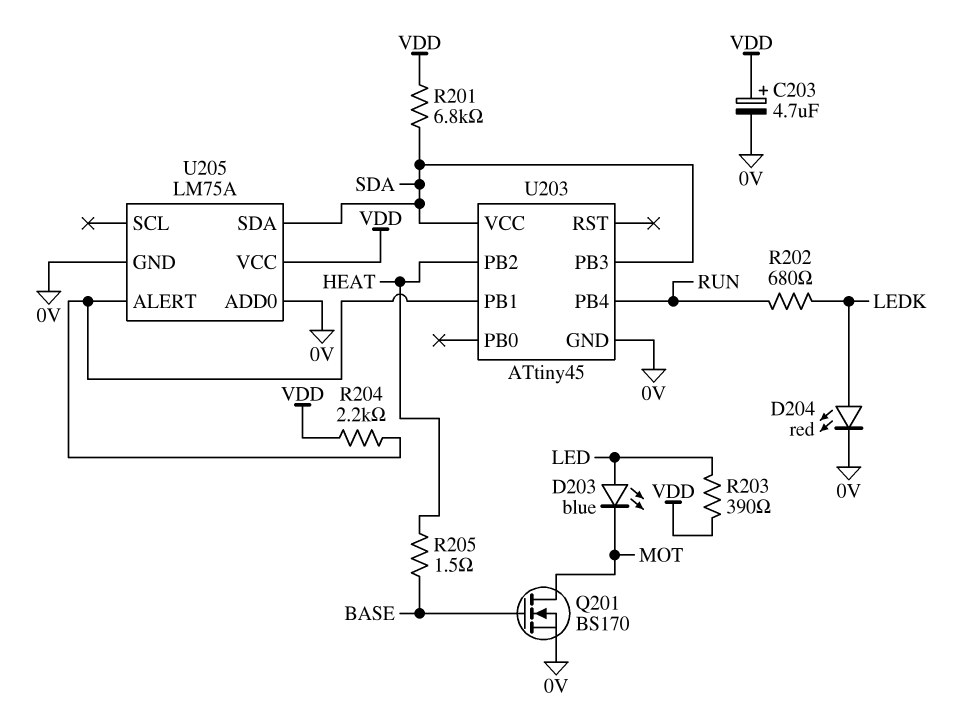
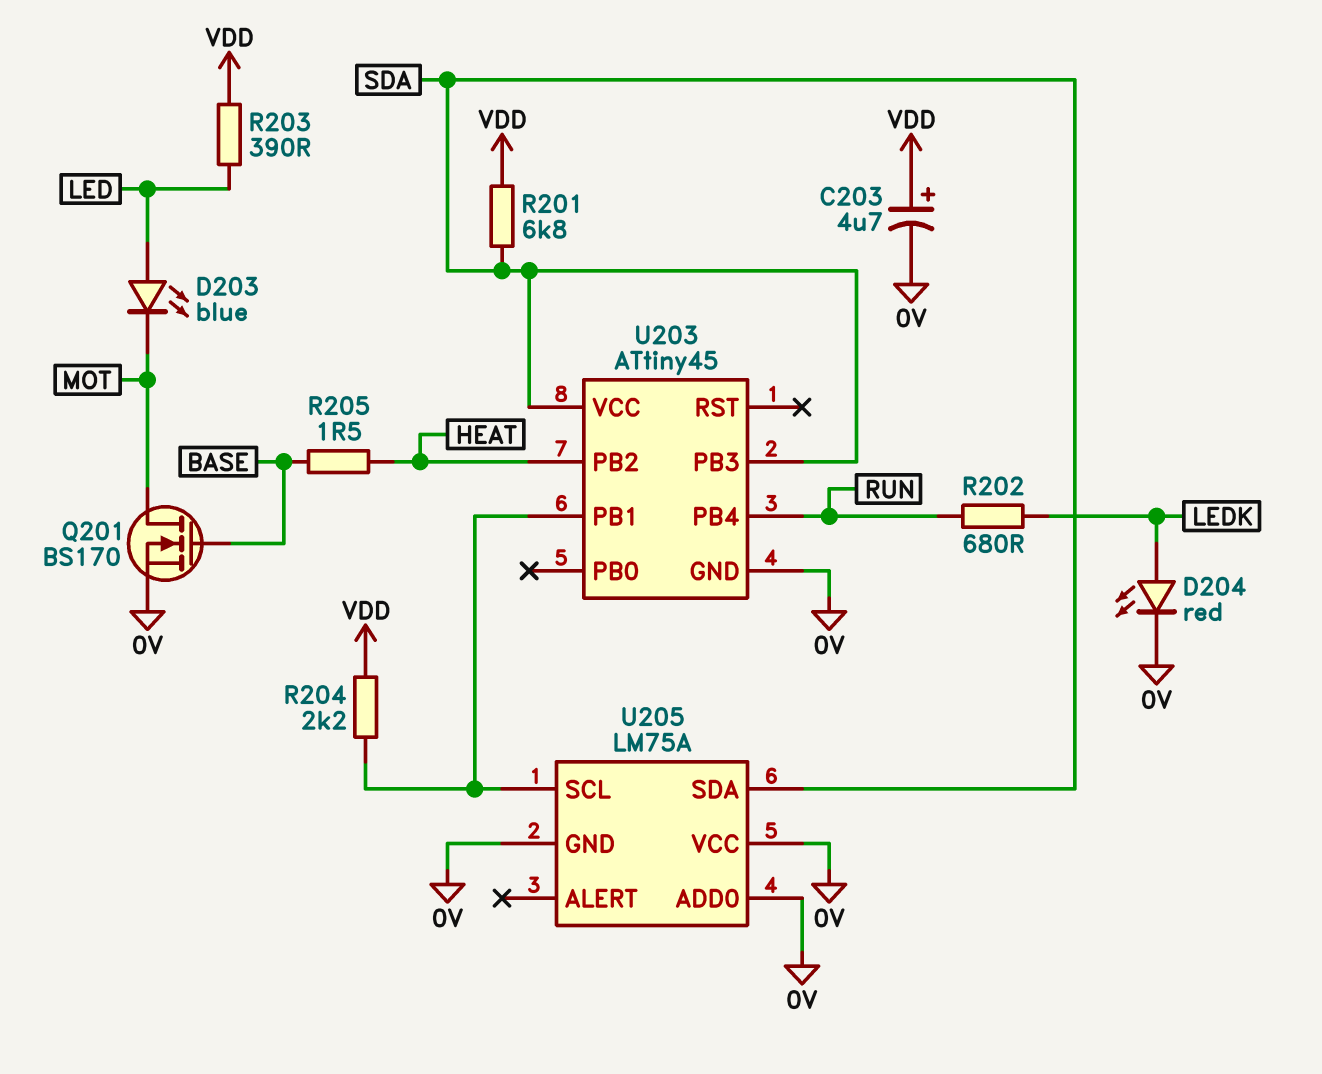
U205 pin ALERT: U203/PB1 -> none
U205 pin SCL: none -> U203/PB1
U205 pin VCC: VDD -> 0V

